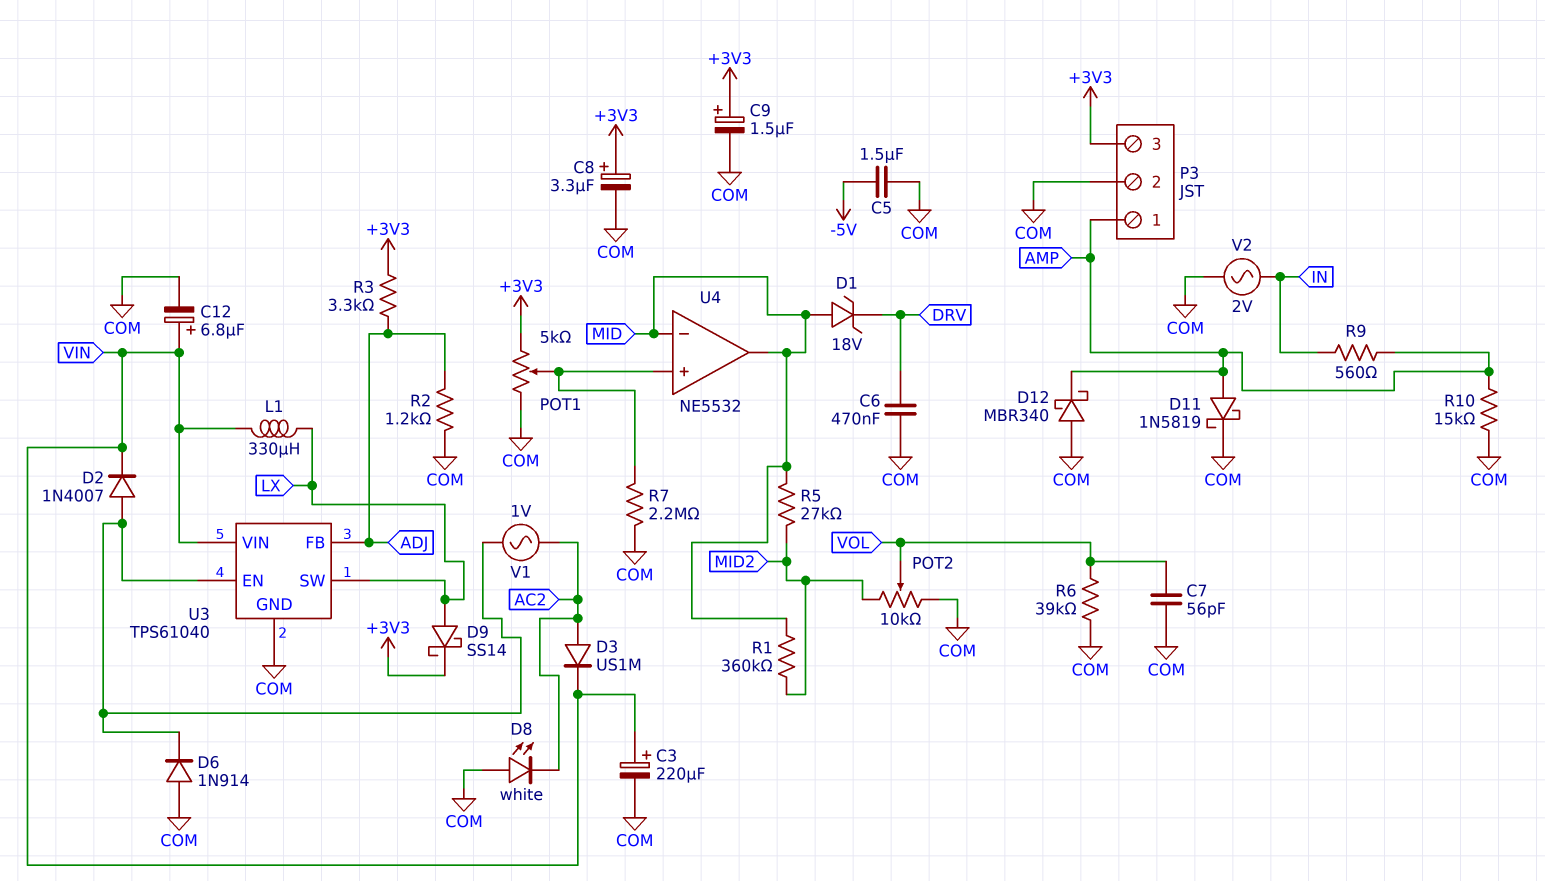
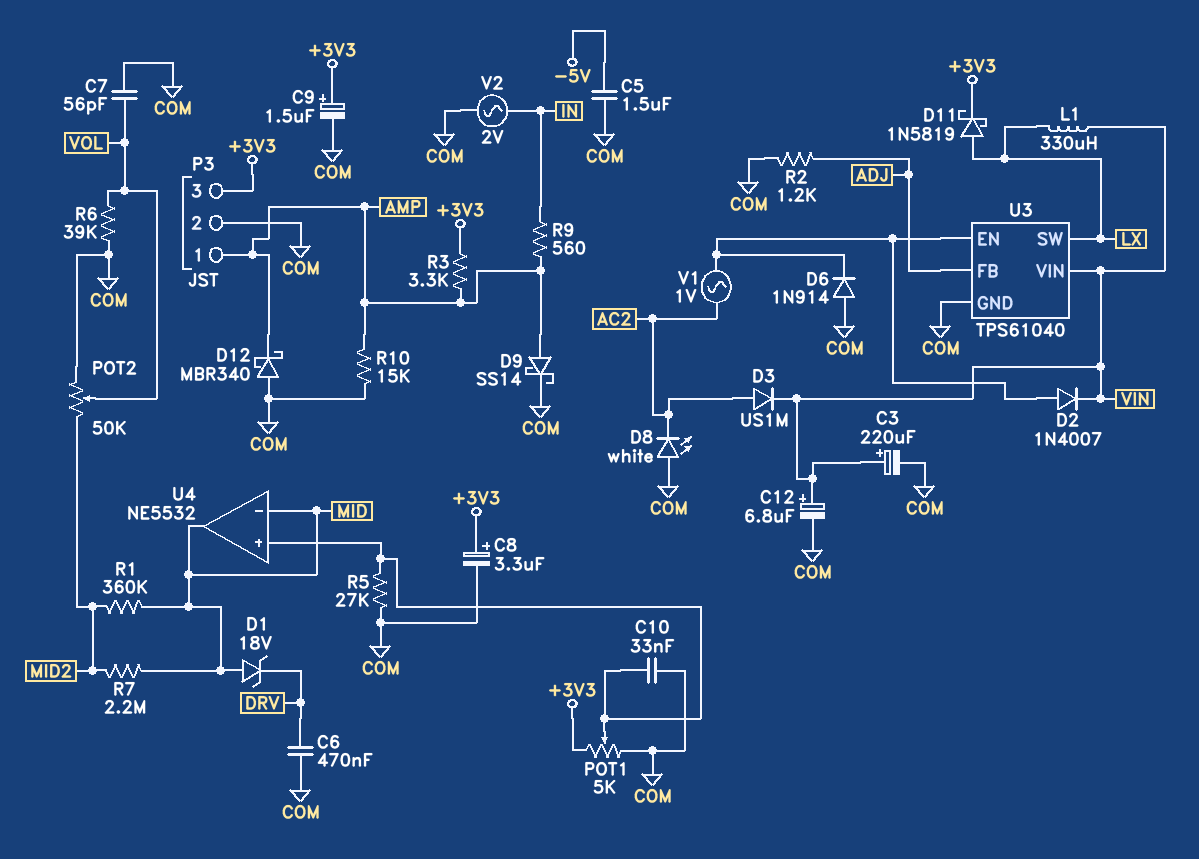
C10: none -> 33nF (COM, U4/in+)
D9: schottky SS14 (A LX, K +3V3) -> schottky SS14 (A AMP, K COM)
D11: schottky 1N5819 (A AMP, K COM) -> schottky 1N5819 (A LX, K +3V3)
POT2: 10k (COM, MID2, wiper VOL) -> 50k (COM, MID2, wiper VOL)
R3: 3.3k (+3V3, ADJ) -> 3.3k (+3V3, AMP)
R5: 27k (MID, MID2) -> 27k (COM, U4/in+)
R7: 2.2M (COM, U4/in+) -> 2.2M (MID, MID2)

